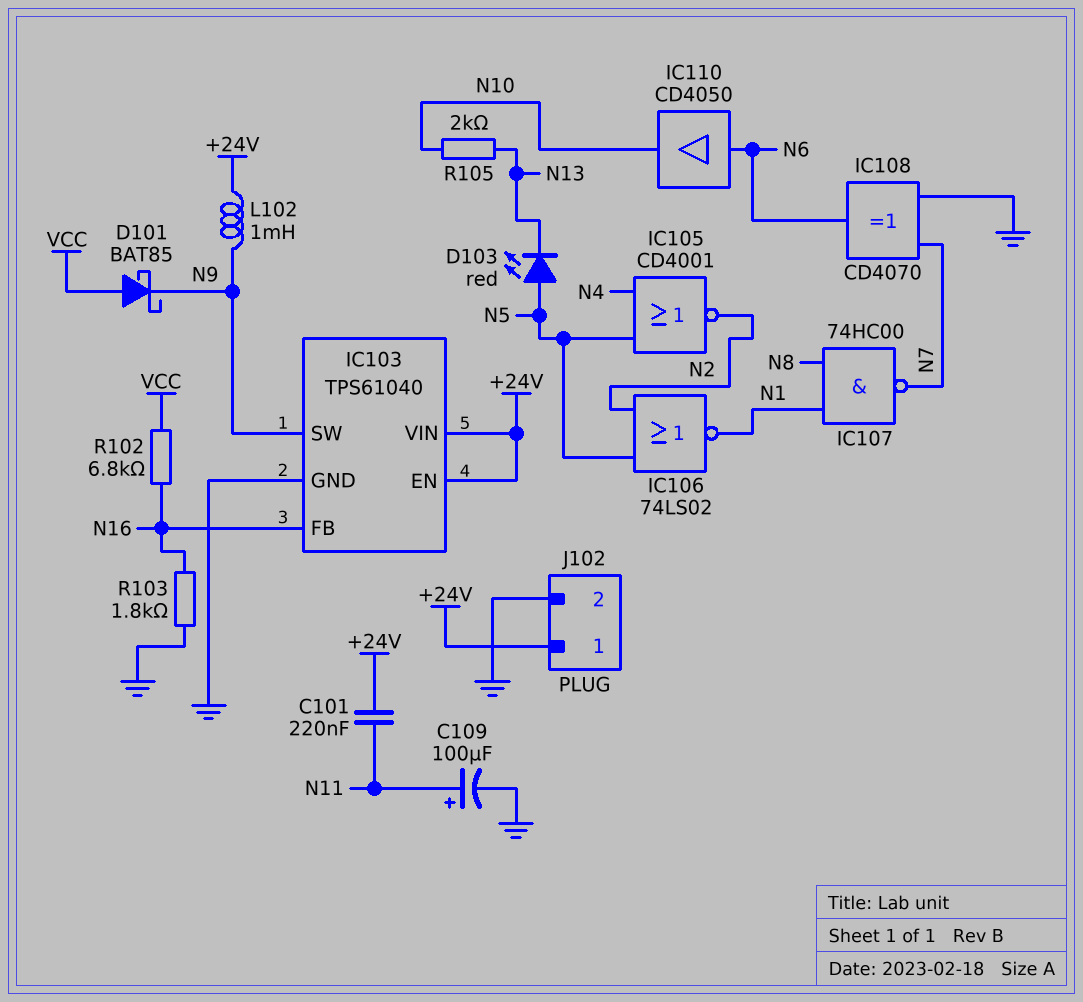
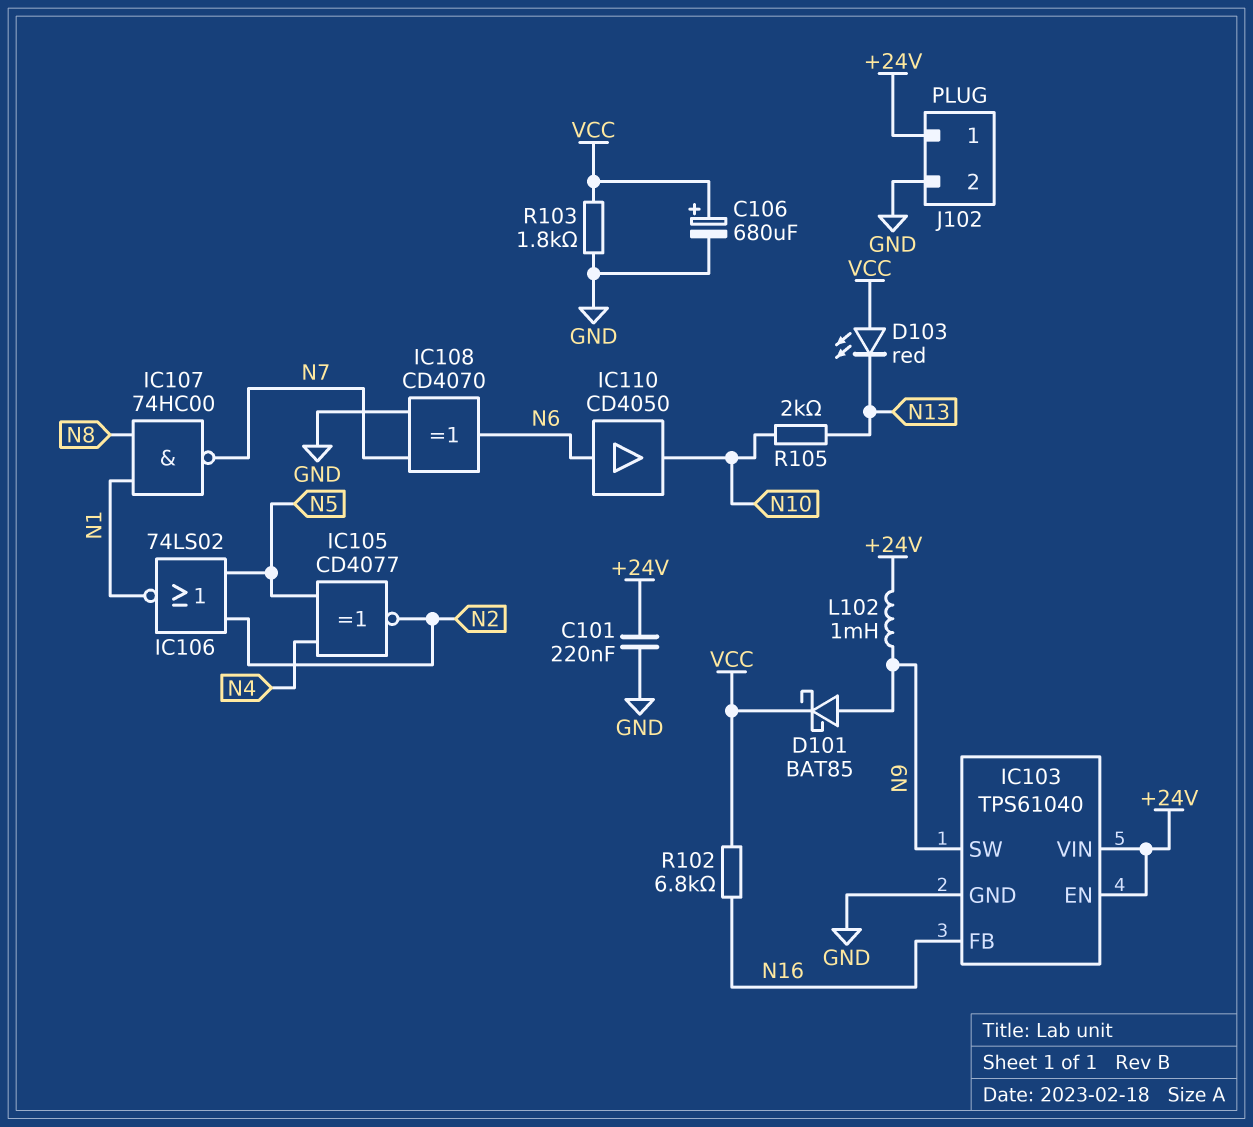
C101: 220nF (+24V, N11) -> 220nF (+24V, GND)
C106: none -> 680uF (plus VCC, minus GND)
C109: 100uF (plus N11, minus GND) -> none
D101: schottky BAT85 (A VCC, K N9) -> schottky BAT85 (A N9, K VCC)
D103: LED red (A N5, K N13) -> LED red (A VCC, K N13)
IC105: NOR CD4001 (in N4, in N5, out N2) -> XNOR CD4077 (in N4, in N5, out N2)
R103: 1.8k (GND, N16) -> 1.8k (GND, VCC)

